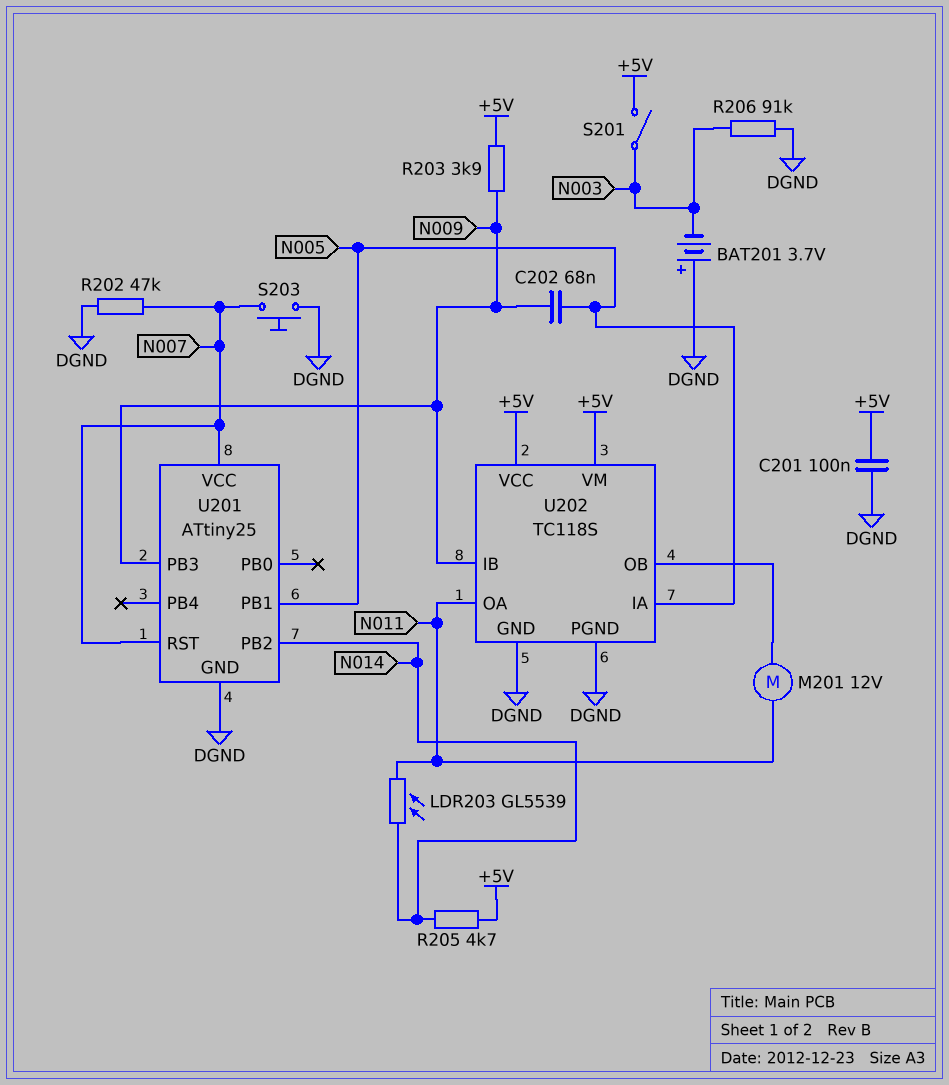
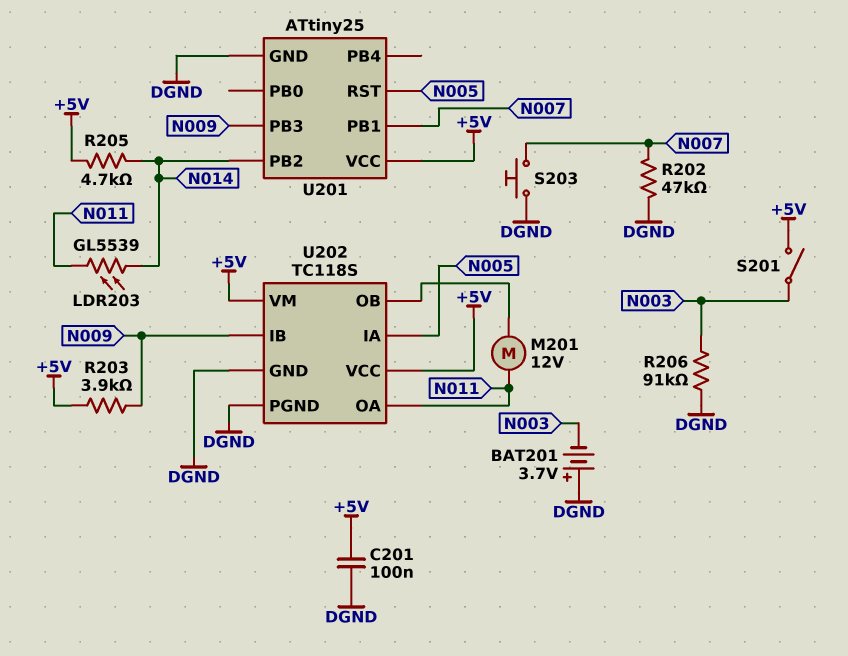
C202: 68nF (N005, N009) -> none
U201 pin PB1: N005 -> N007
U201 pin RST: N007 -> N005
U201 pin VCC: N007 -> +5V

